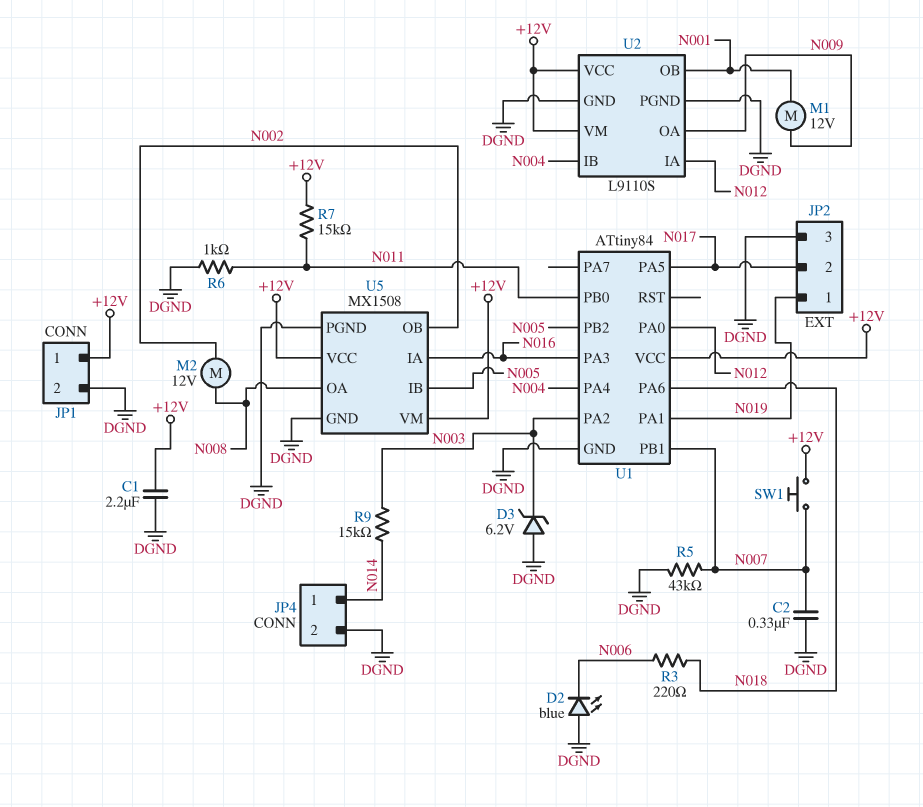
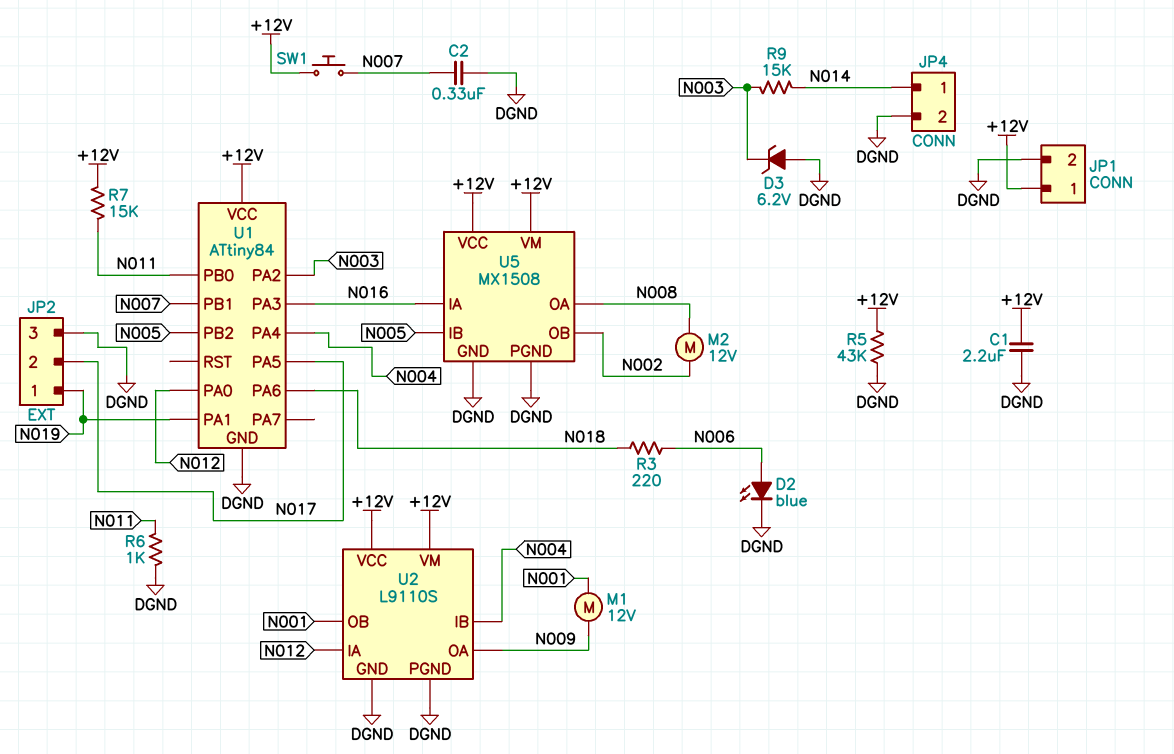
D2: LED blue (A DGND, K N006) -> LED blue (A N006, K DGND)
R5: 43k (DGND, N007) -> 43k (+12V, DGND)

